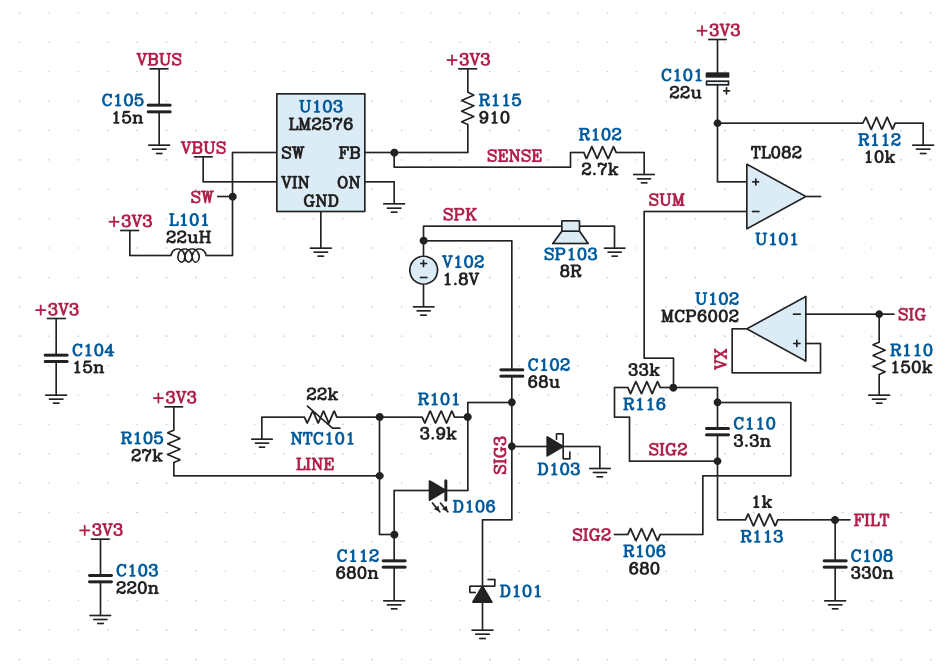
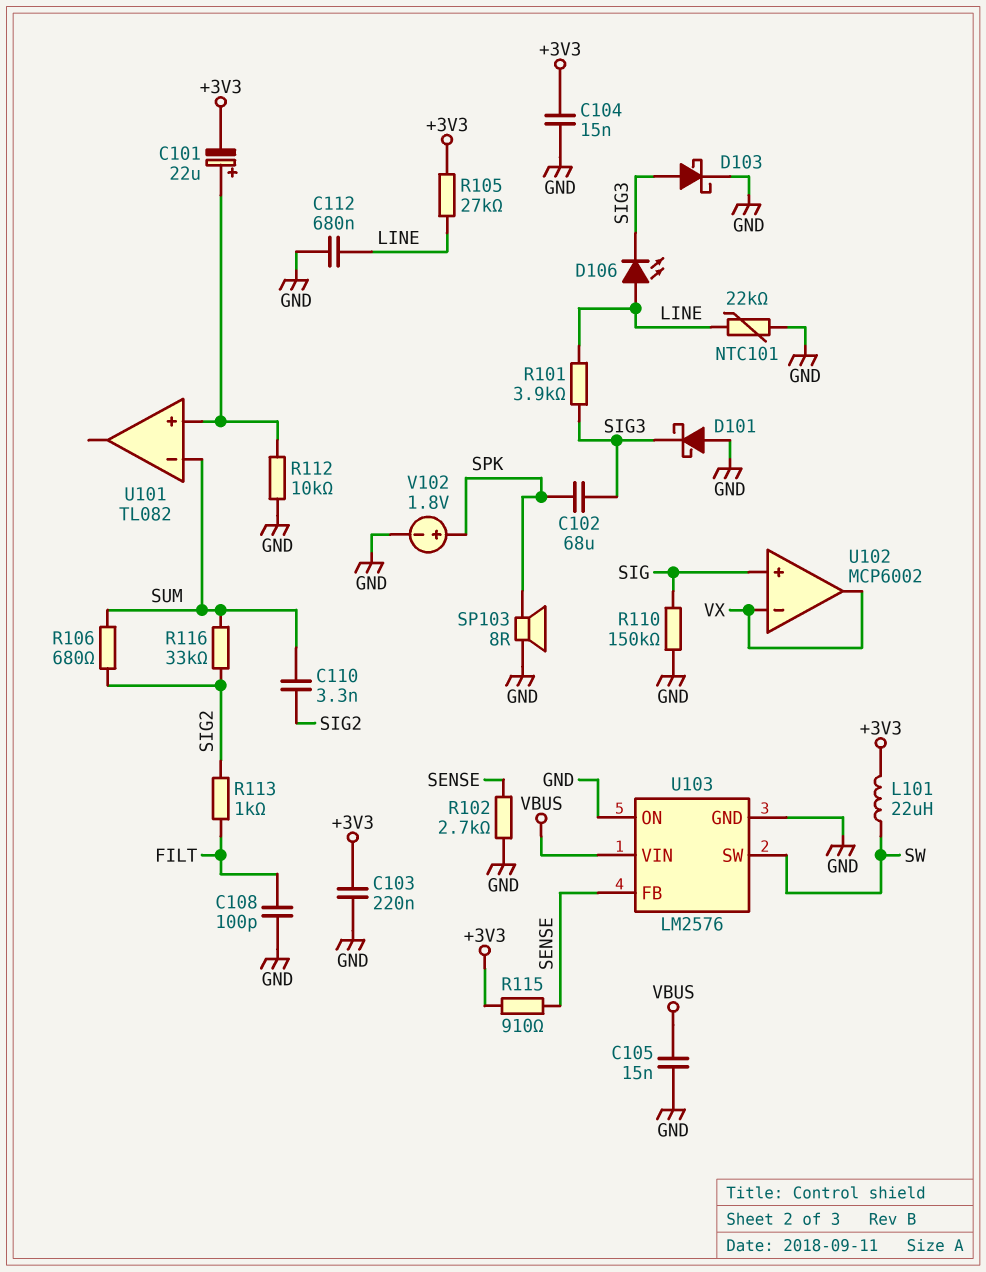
C108: 330nF (FILT, GND) -> 100pF (FILT, GND)
U102 pin in+: VX -> SIG
U102 pin in-: SIG -> VX

